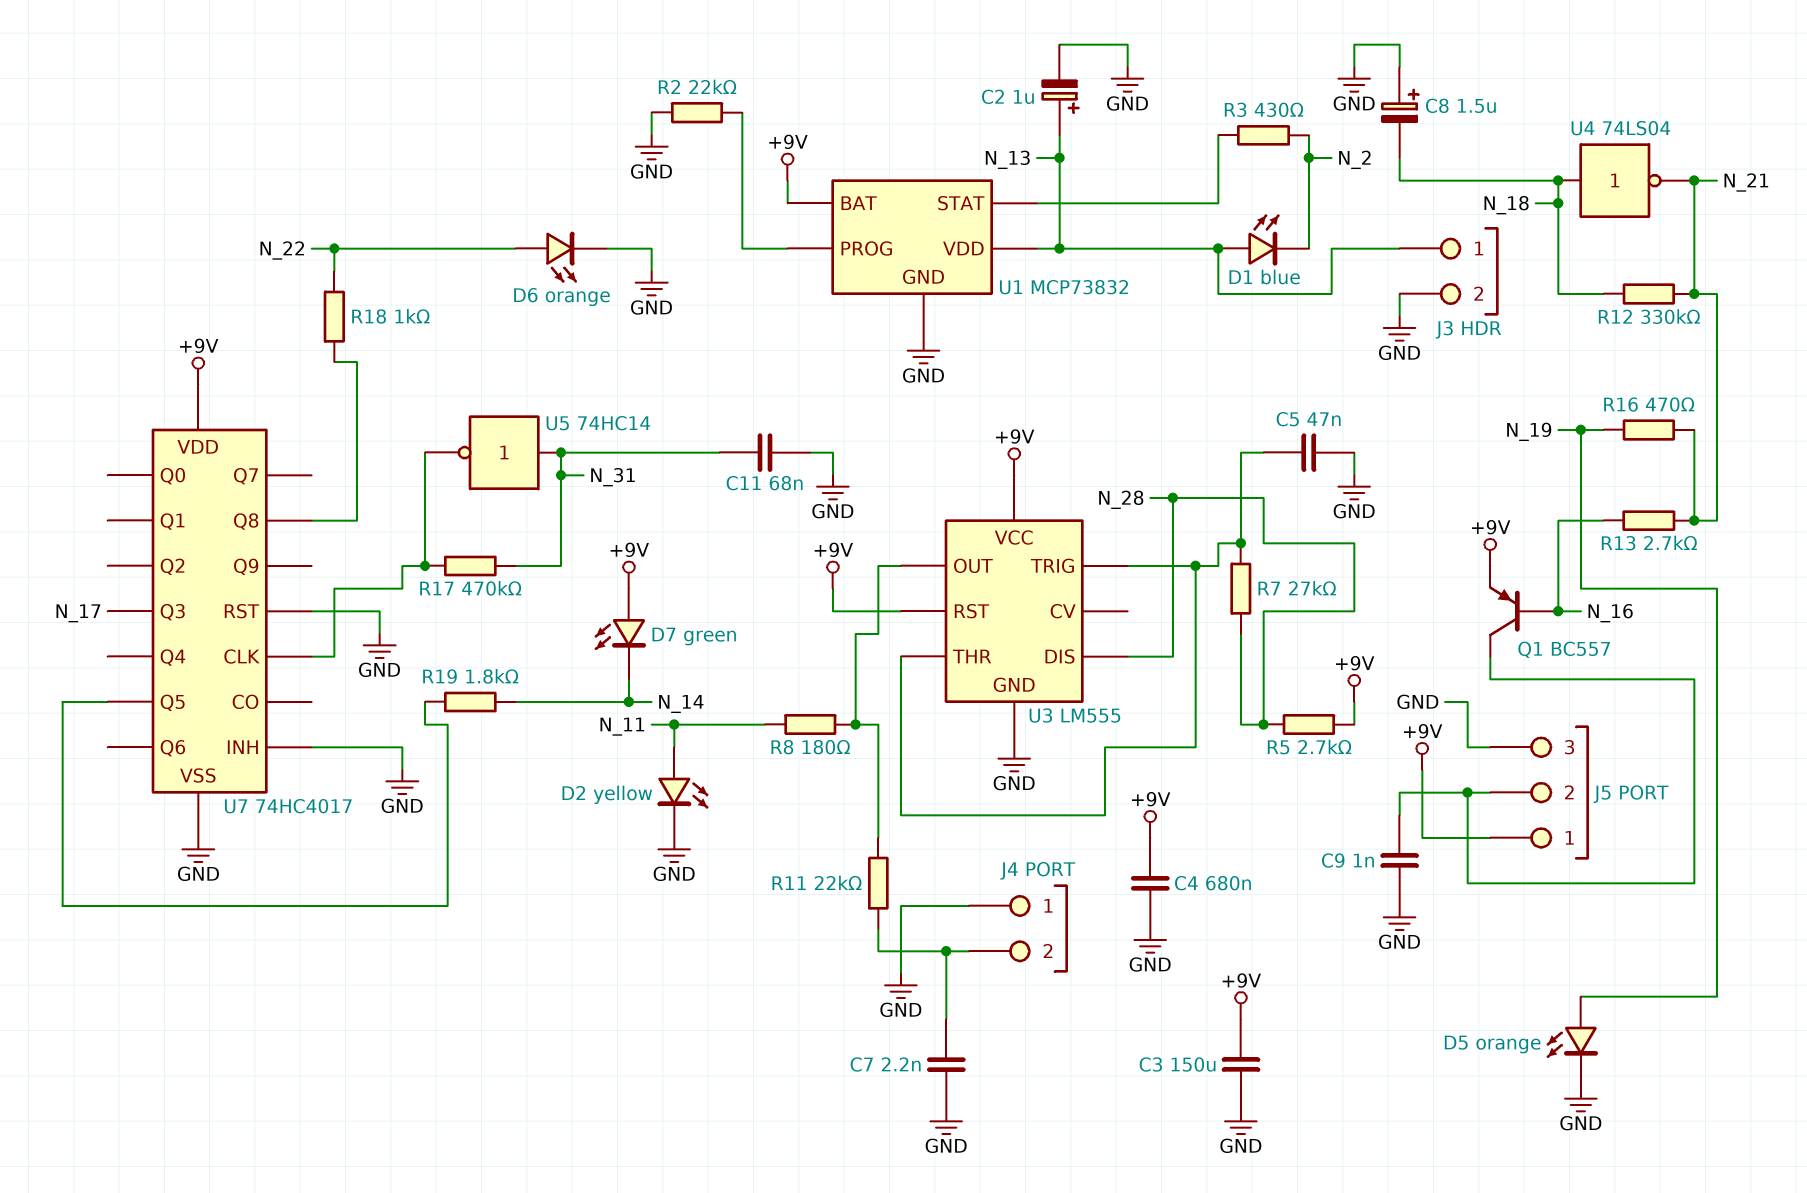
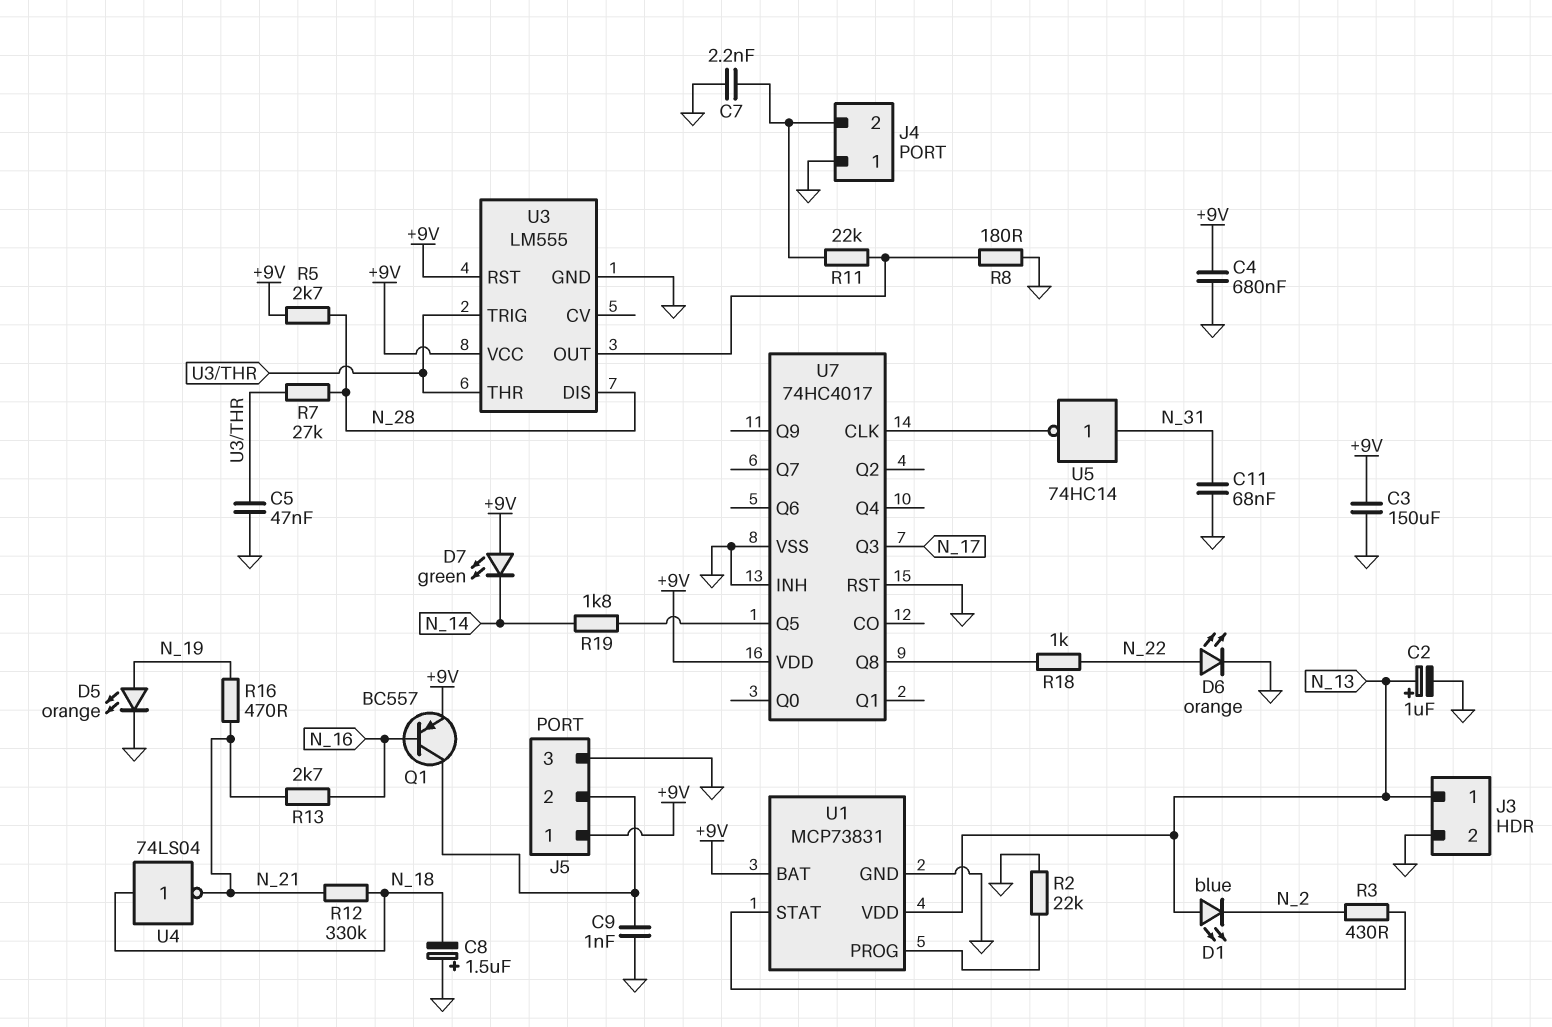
D2: LED yellow (A N_11, K GND) -> none
R8: 180 (N_11, U3/OUT) -> 180 (GND, U3/OUT)
R17: 470k (N_31, U7/CLK) -> none
U1: MCP73832 -> MCP73831

